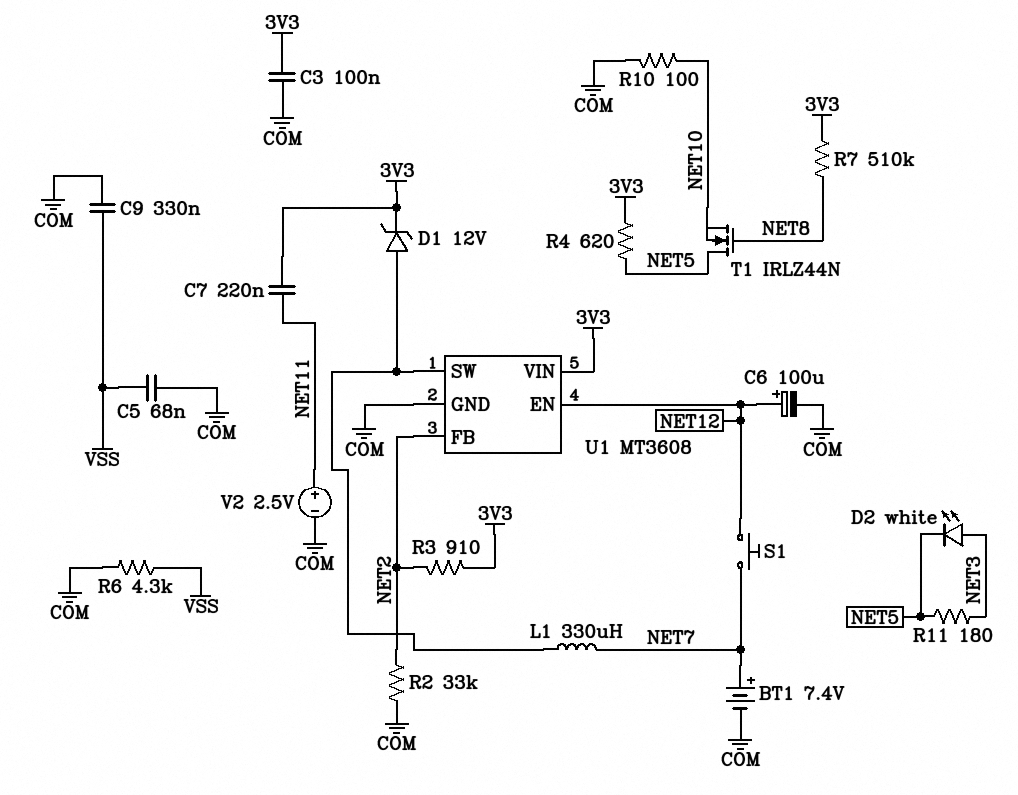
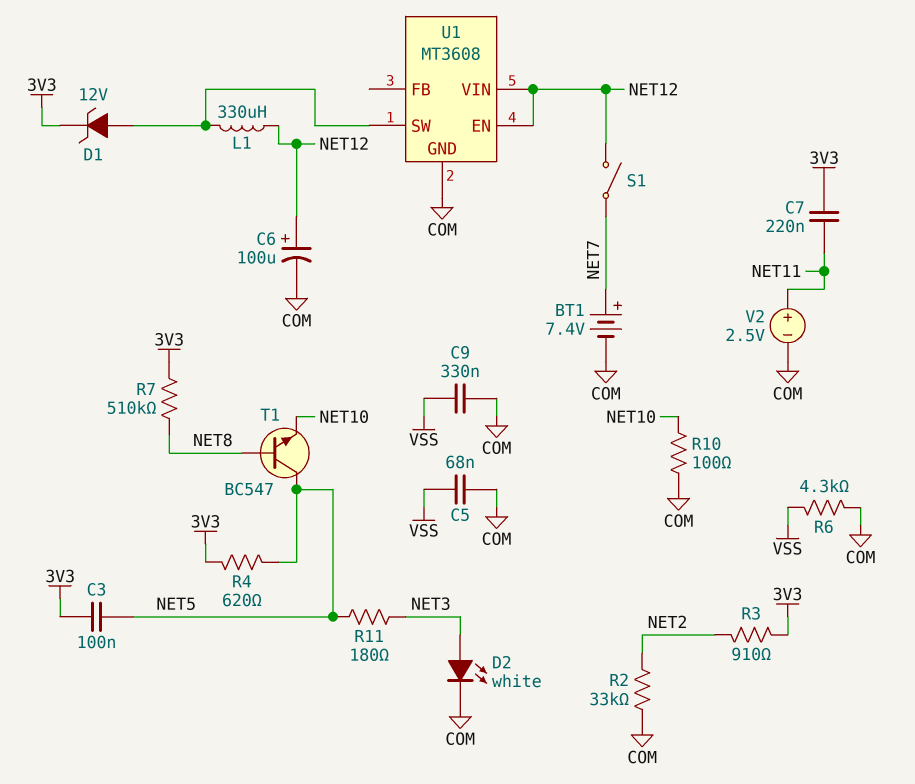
C3: 100nF (3V3, COM) -> 100nF (3V3, NET5)
D2: LED white (A NET3, K NET5) -> LED white (A NET3, K COM)
L1: 330uH (NET7, U1/SW) -> 330uH (NET12, U1/SW)
S1: button (NET7, NET12) -> switch (NET7, NET12)
T1: NMOS IRLZ44N (G NET8, D NET5, S NET10) -> NPN BC547 (B NET8, C NET5, E NET10)
U1 pin FB: NET2 -> none
U1 pin VIN: 3V3 -> NET12

